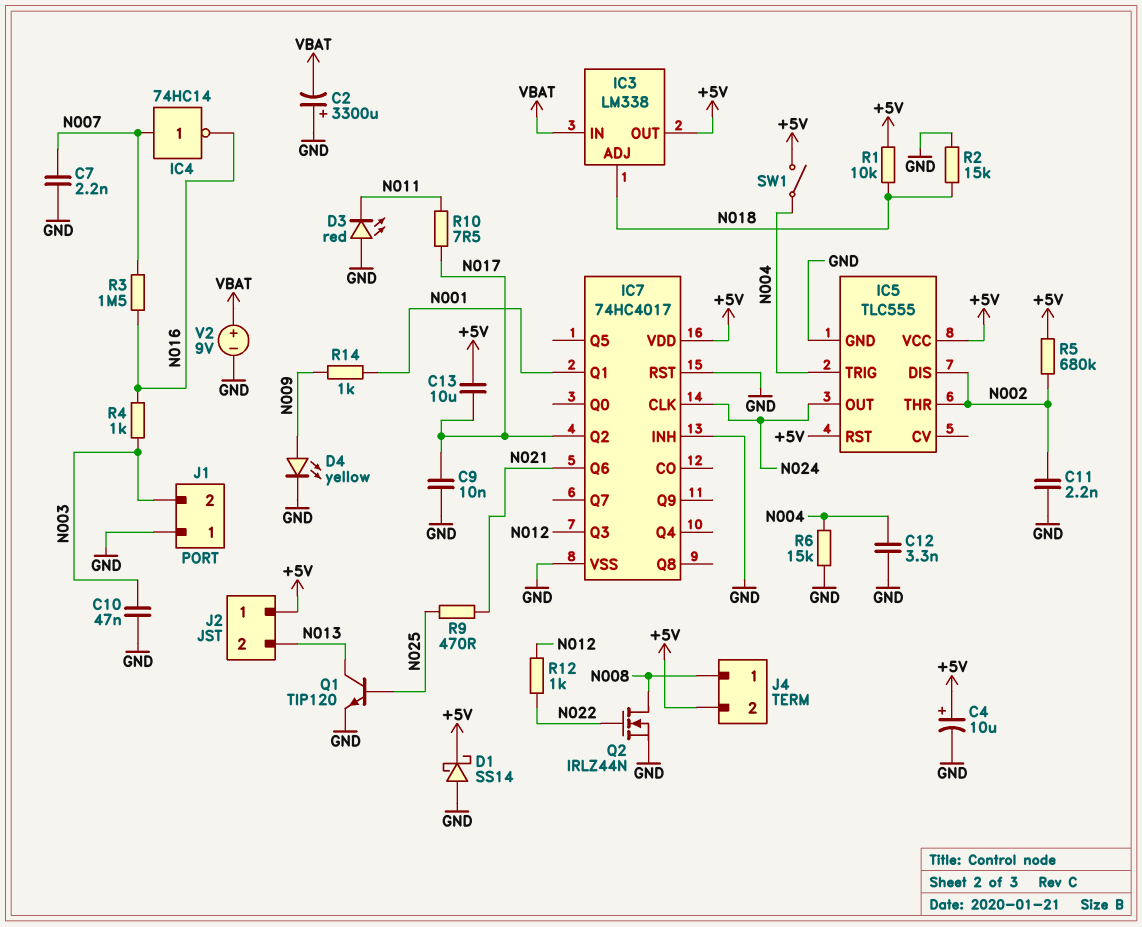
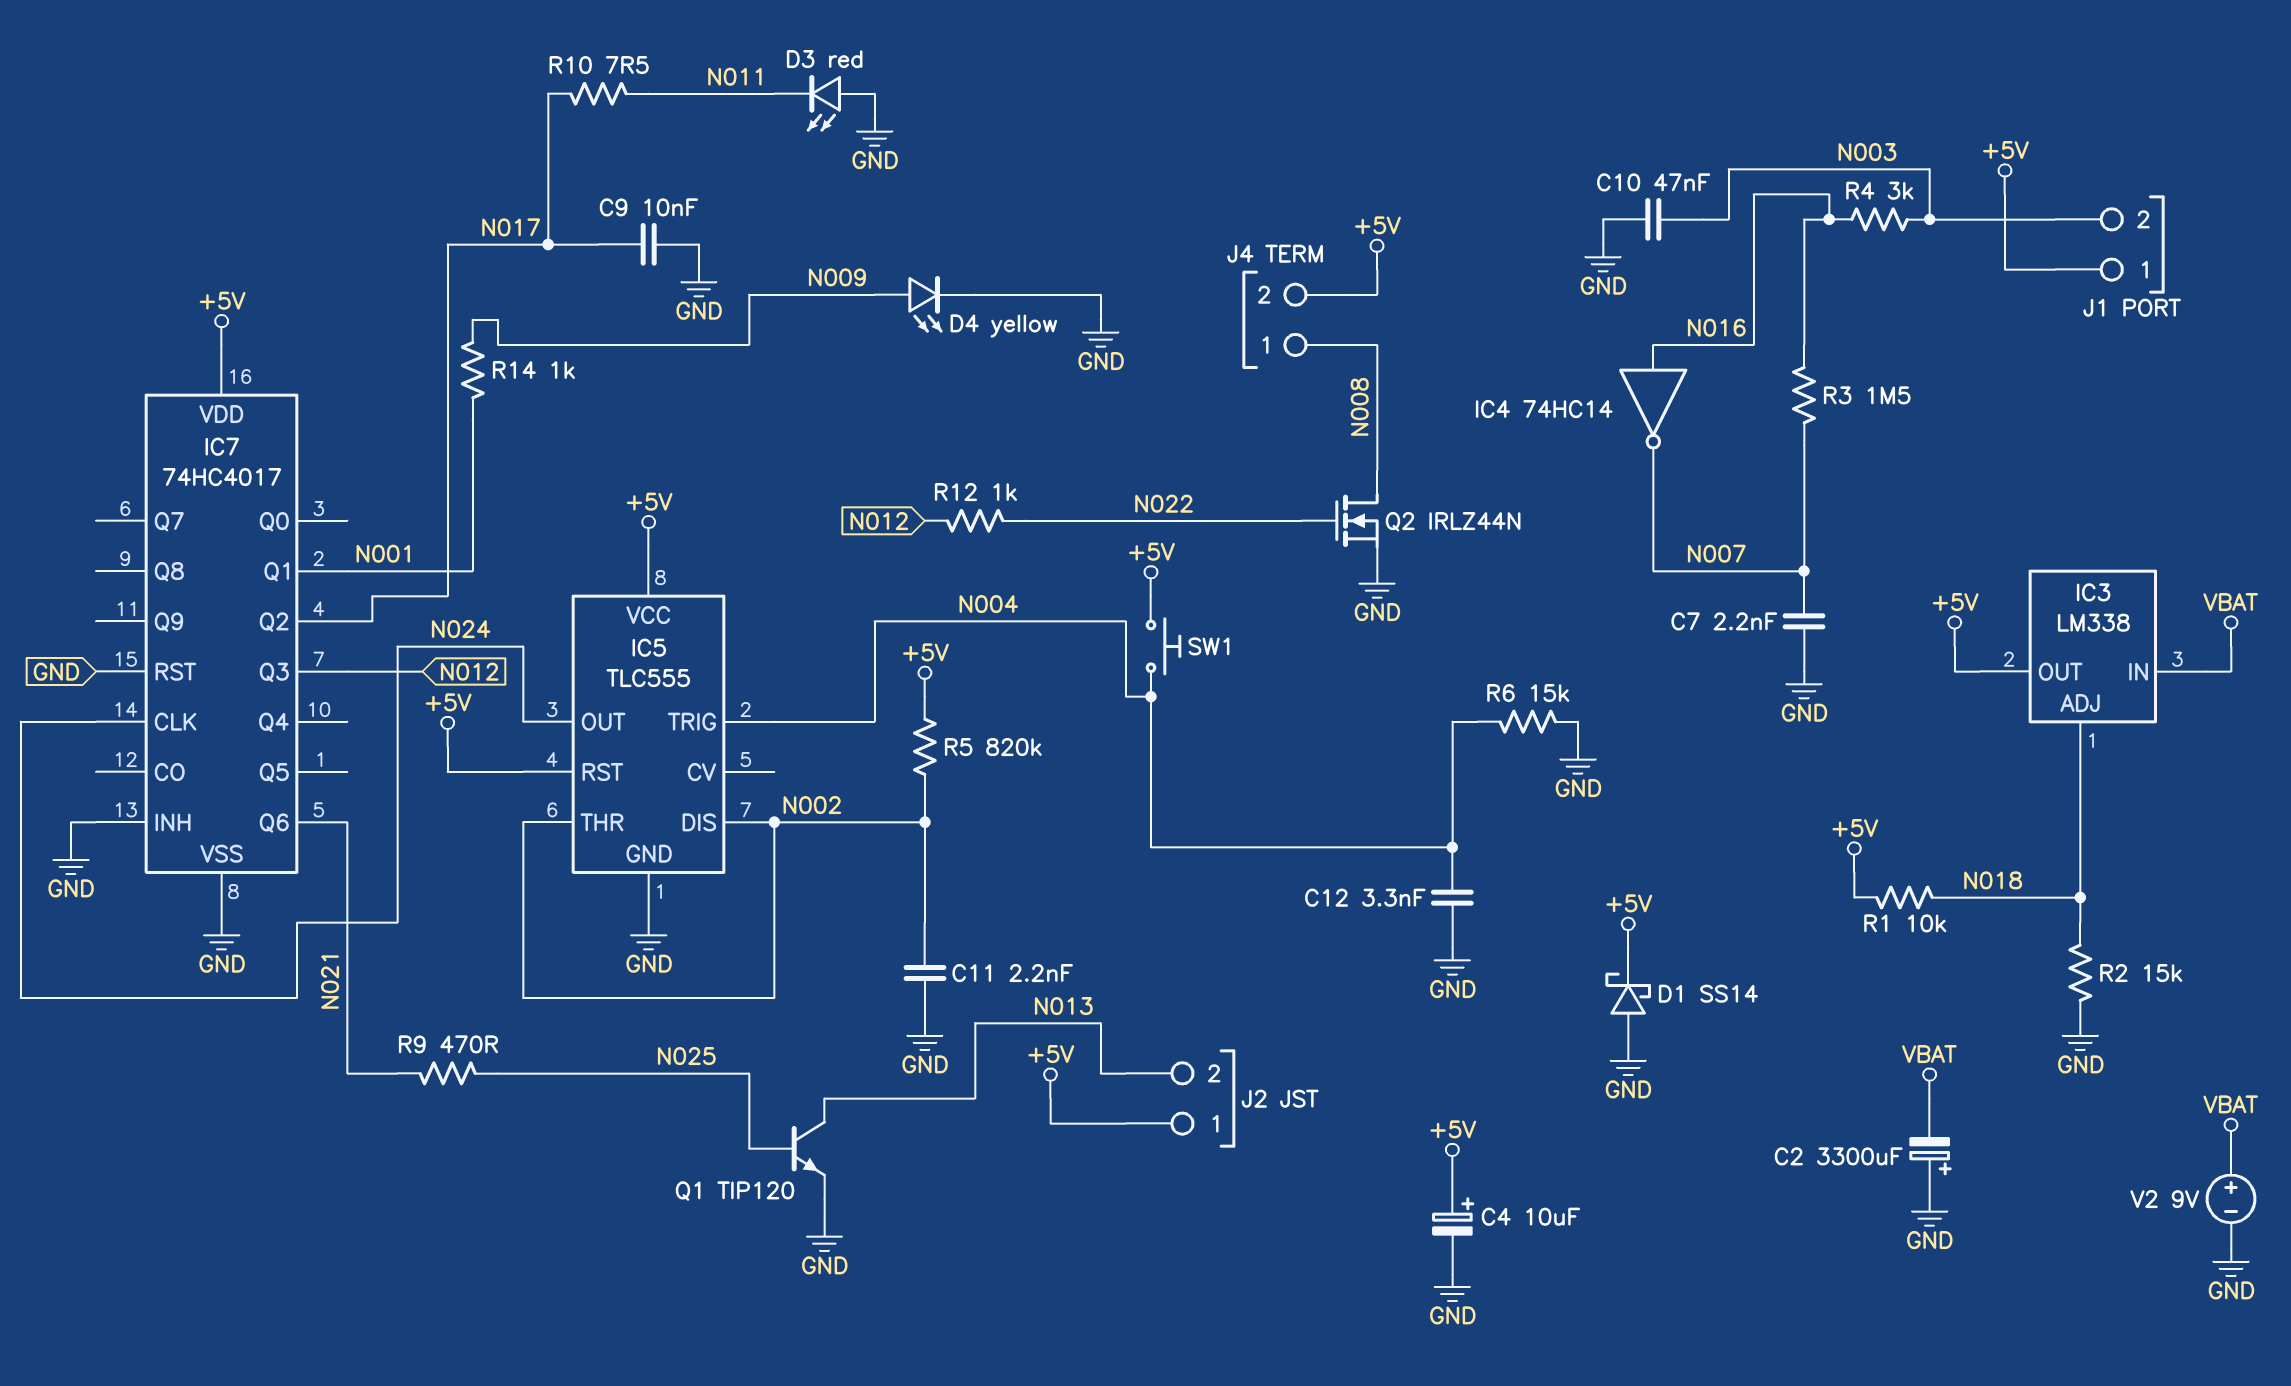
C13: 10uF (+5V, N017) -> none
IC4: NOT 74HC14 (in N007, out N016) -> NOT 74HC14 (in N016, out N007)
J1 pin 1: GND -> +5V
R4: 1k (N003, N016) -> 3k (N003, N016)
R5: 680k (+5V, N002) -> 820k (+5V, N002)
SW1: switch (+5V, N004) -> button (+5V, N004)

